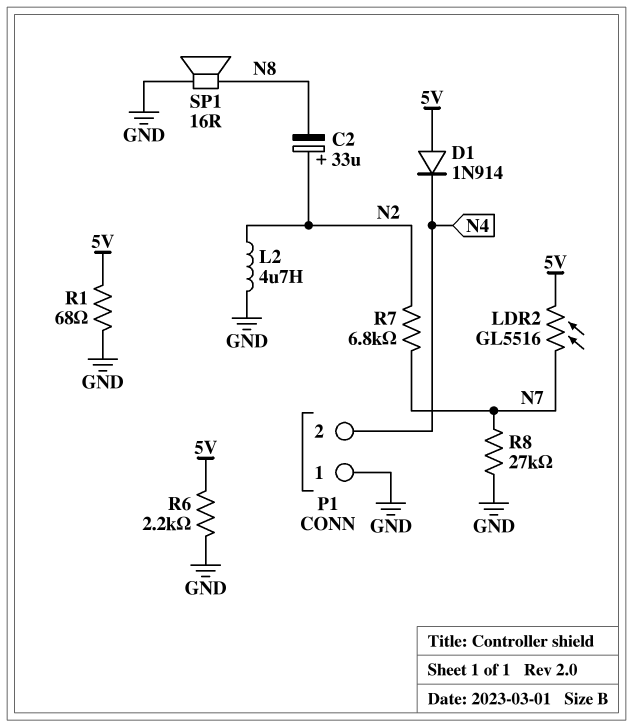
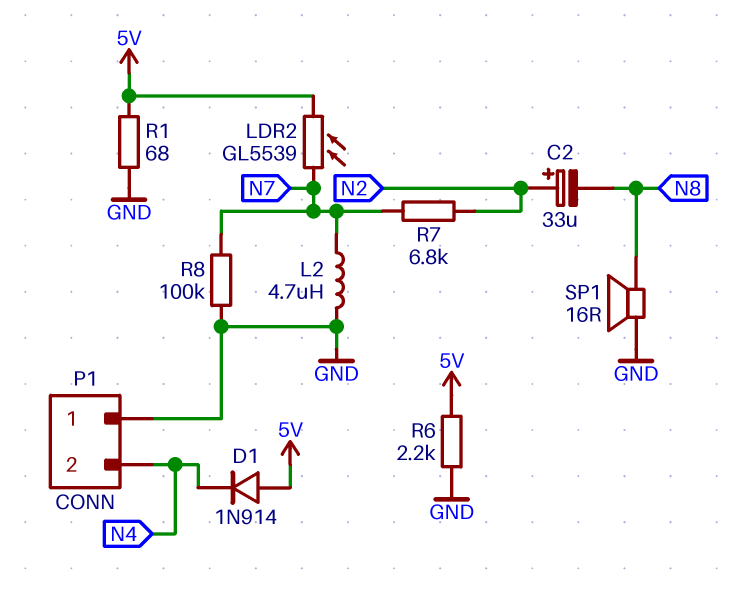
L2: 4.7uH (GND, N2) -> 4.7uH (GND, N7)
LDR2: GL5516 (5V, N7) -> GL5539 (5V, N7)
R8: 27k (GND, N7) -> 100k (GND, N7)

